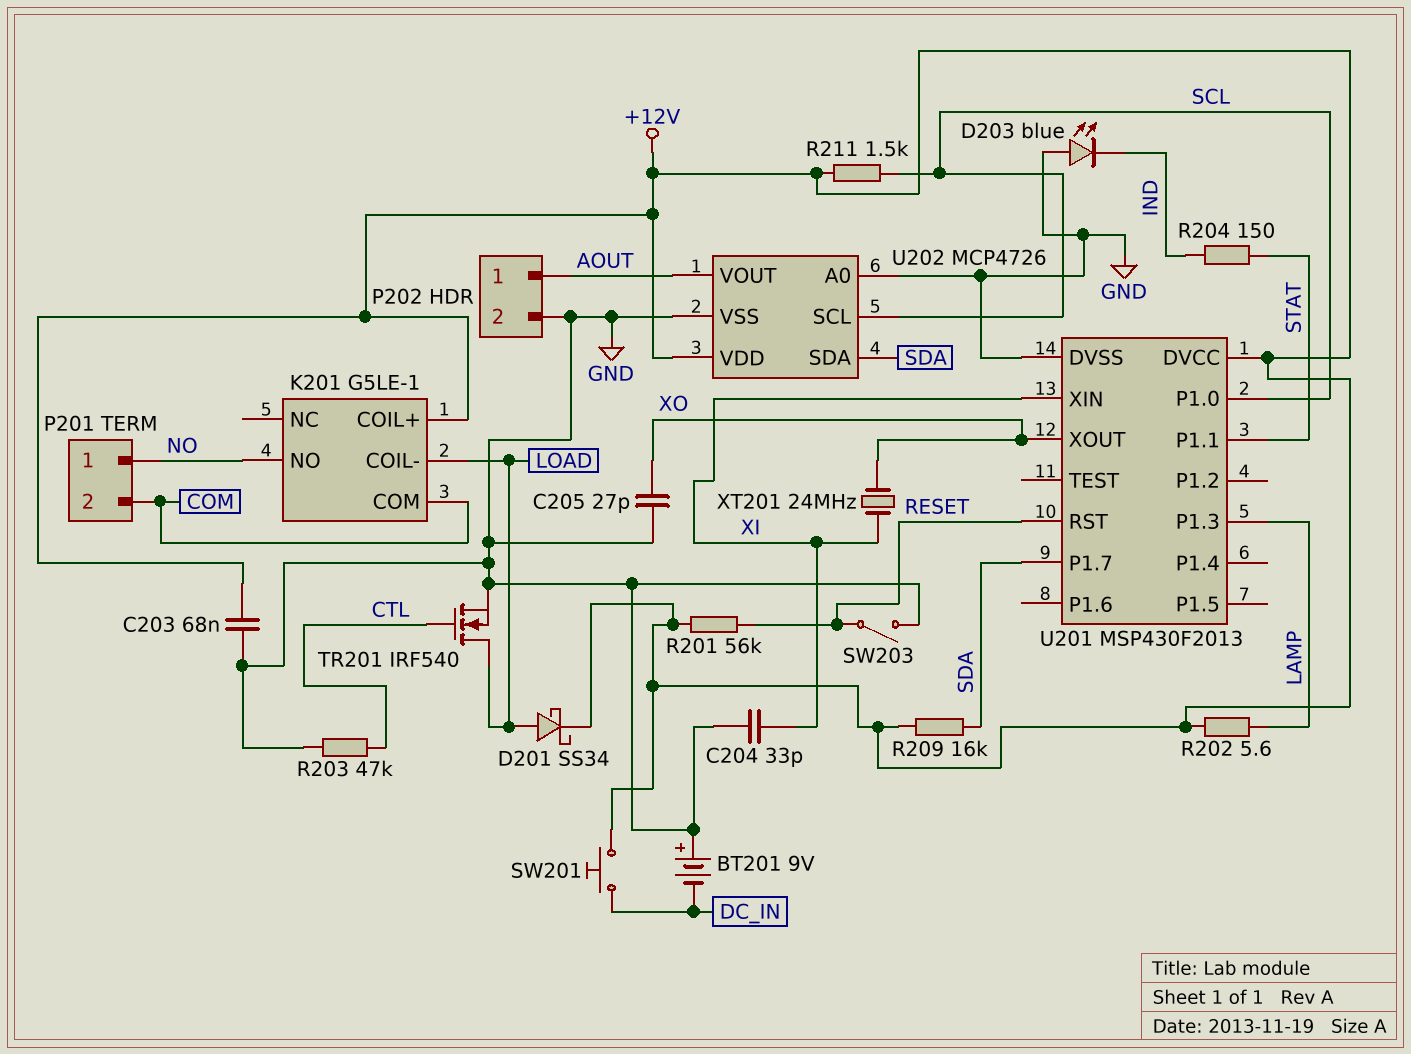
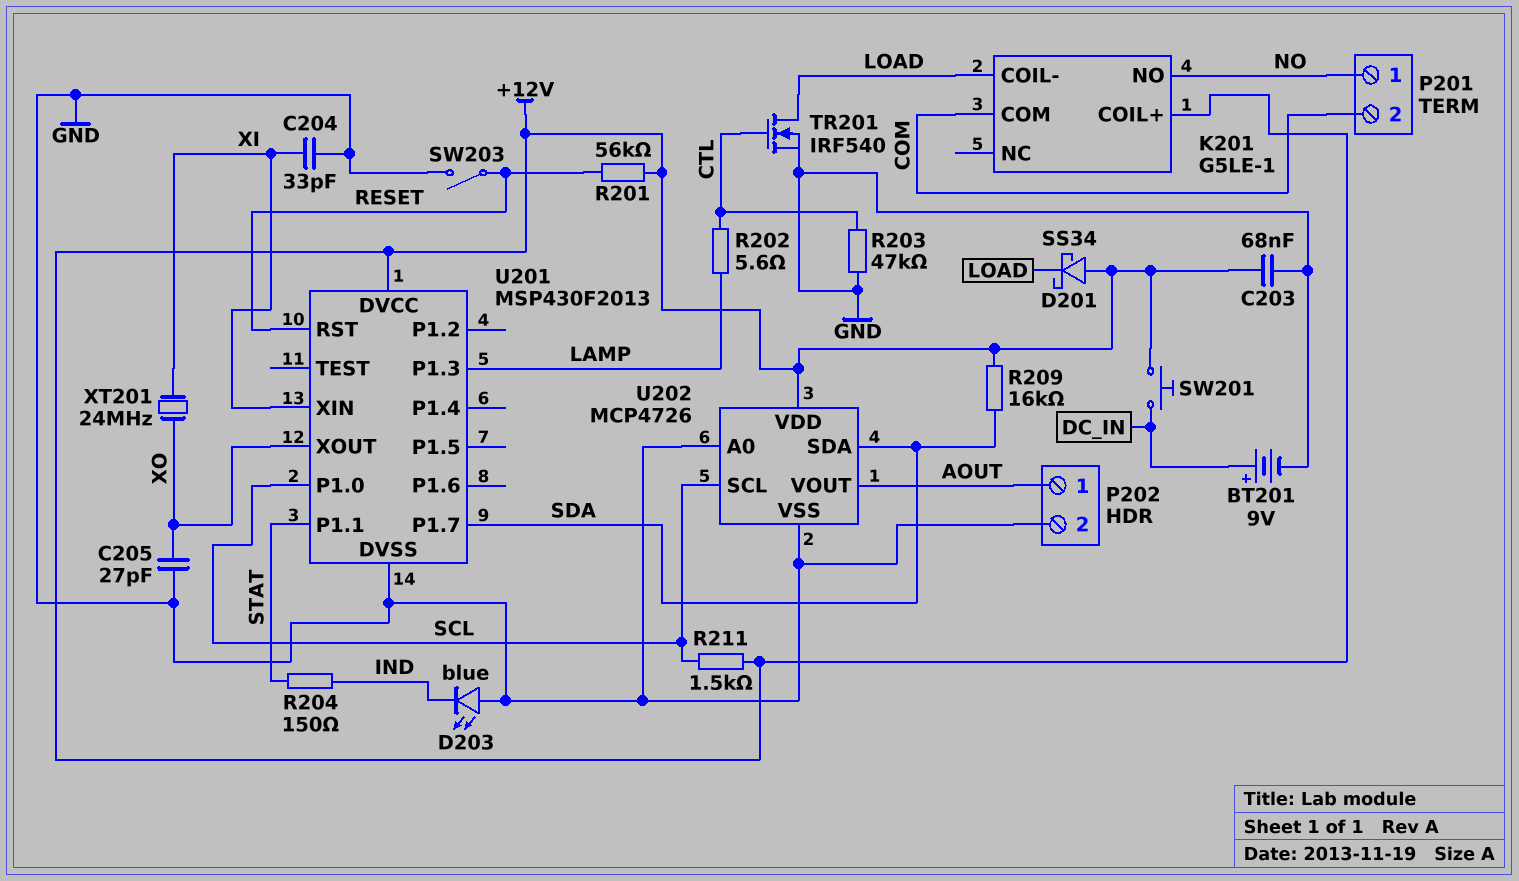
BT201: 9V (plus GND, minus DC_IN) -> 9V (plus DC_IN, minus GND)
D201: schottky SS34 (A LOAD, K +12V) -> schottky SS34 (A +12V, K LOAD)
R202: 5.6 (+12V, LAMP) -> 5.6 (CTL, LAMP)

